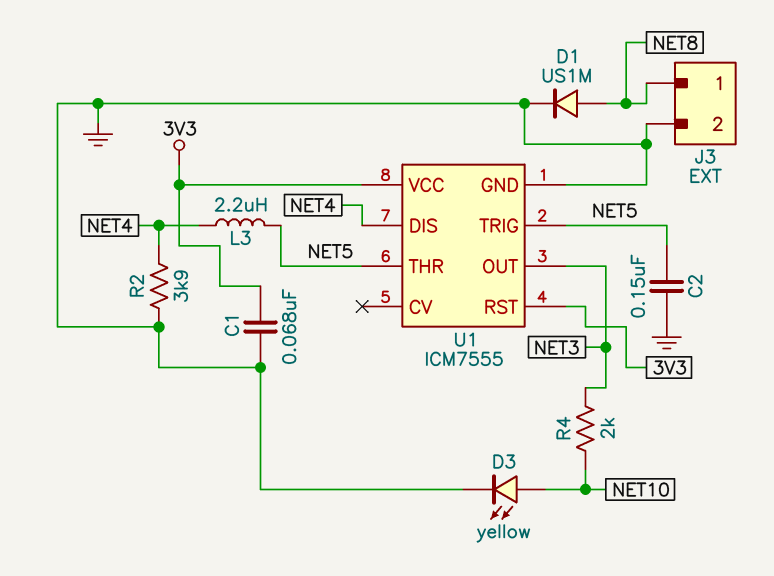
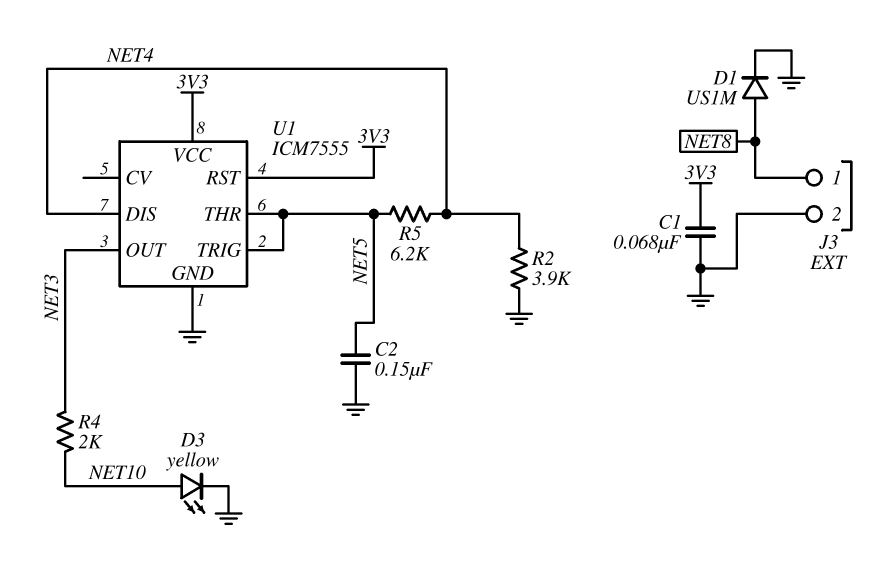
L3: 2.2uH (NET4, NET5) -> none
R5: none -> 6.2k (NET4, NET5)

